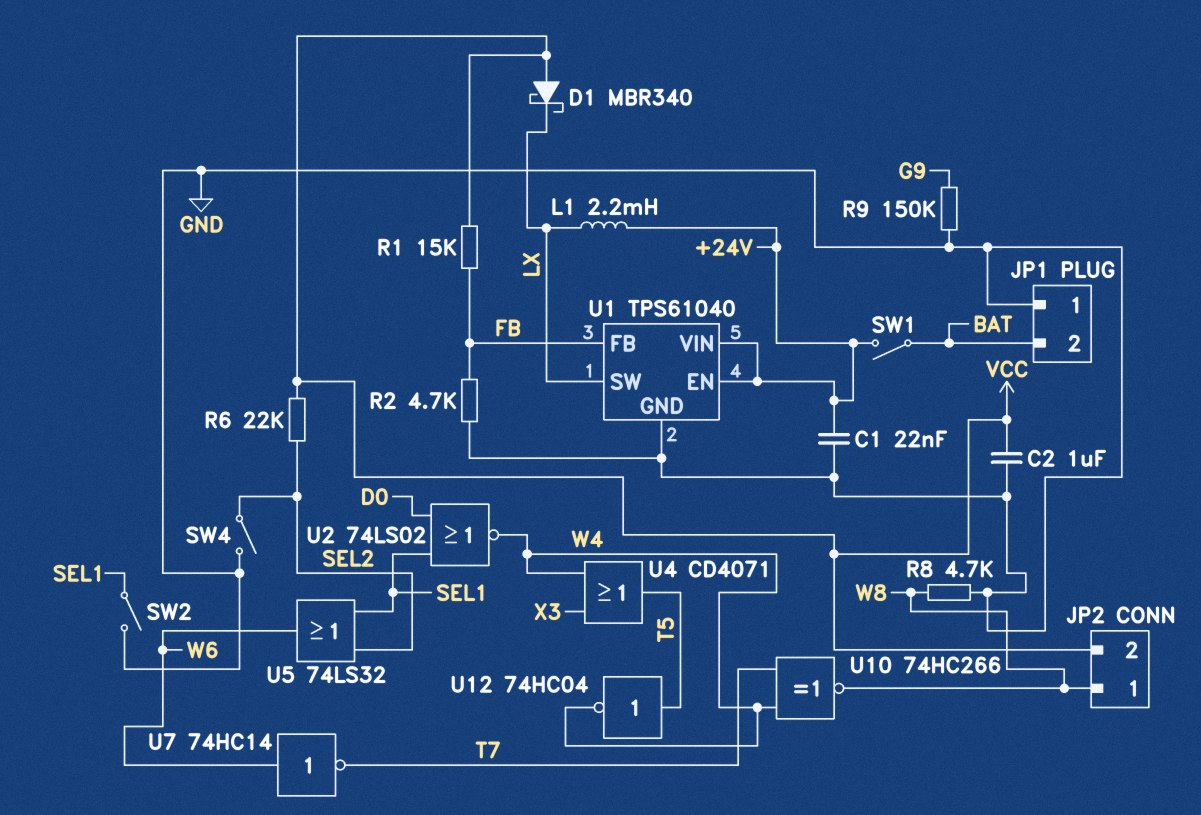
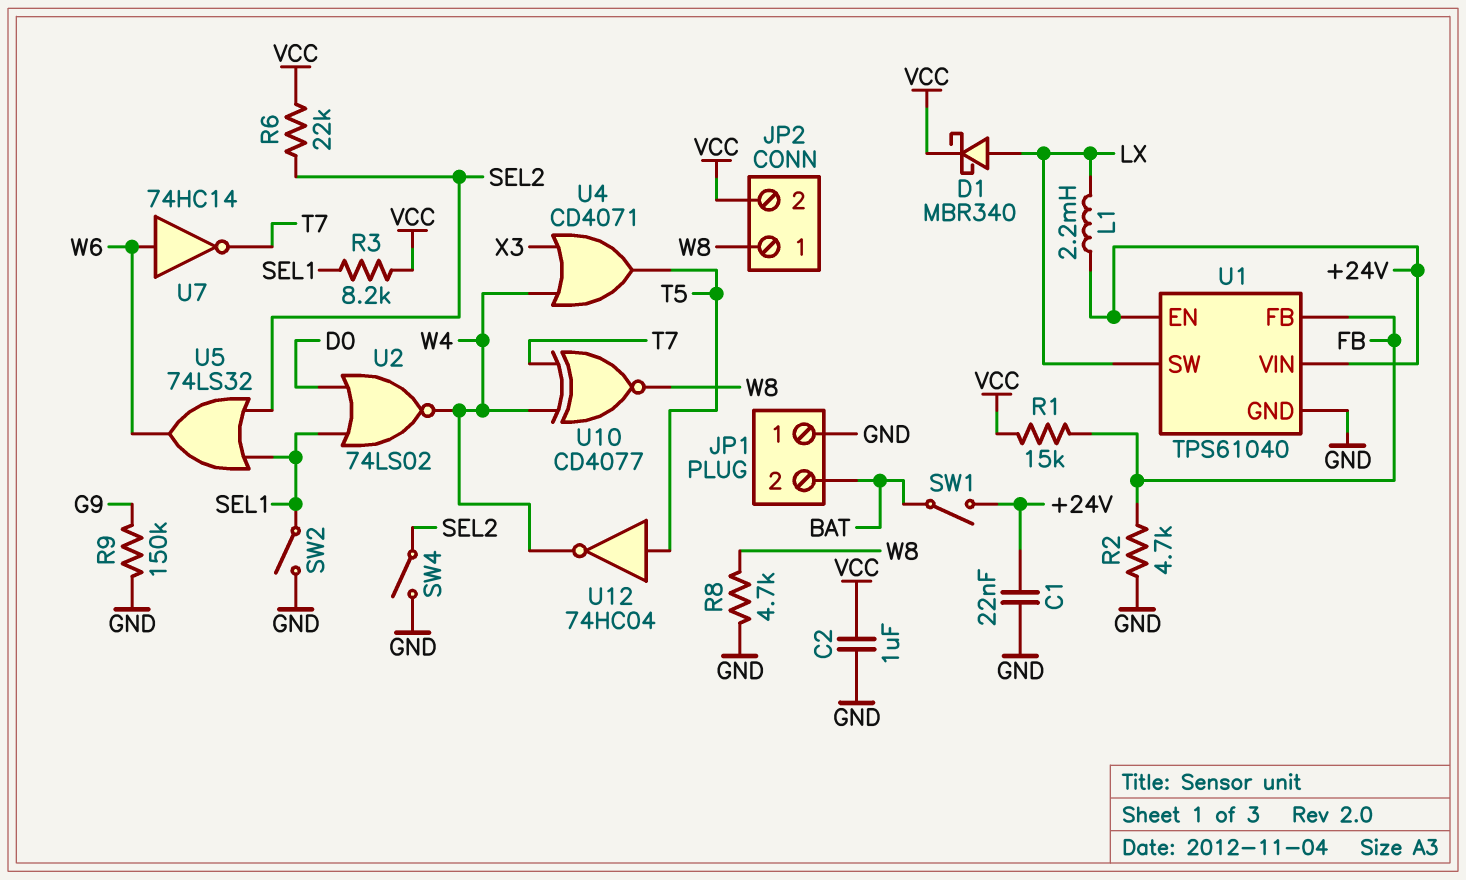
D1: schottky MBR340 (A VCC, K LX) -> schottky MBR340 (A LX, K VCC)
R3: none -> 8.2k (SEL1, VCC)
U10: XNOR 74HC266 (in T7, in W4, out W8) -> XNOR CD4077 (in T7, in W4, out W8)

